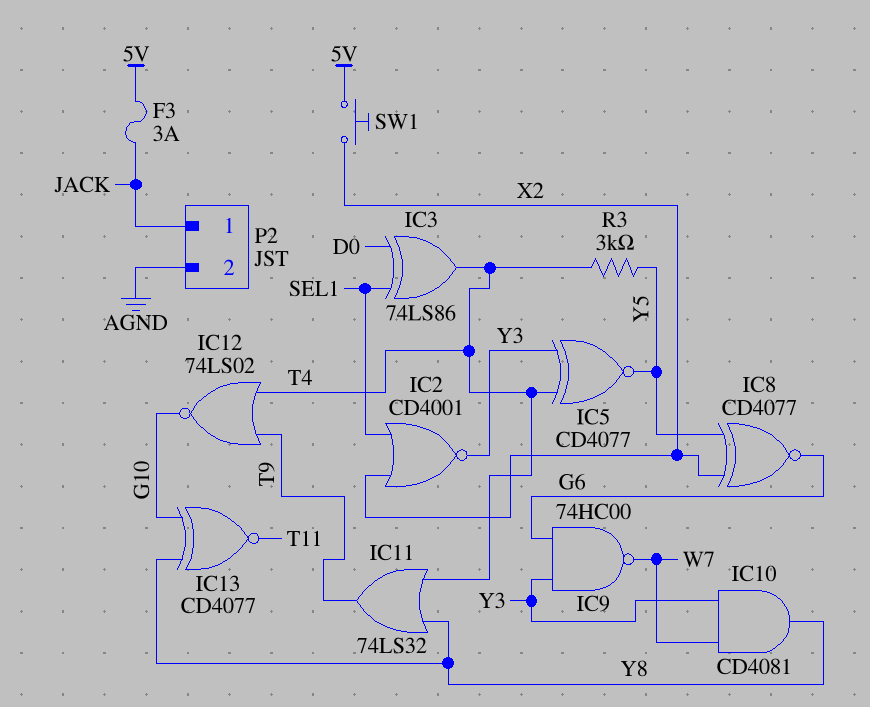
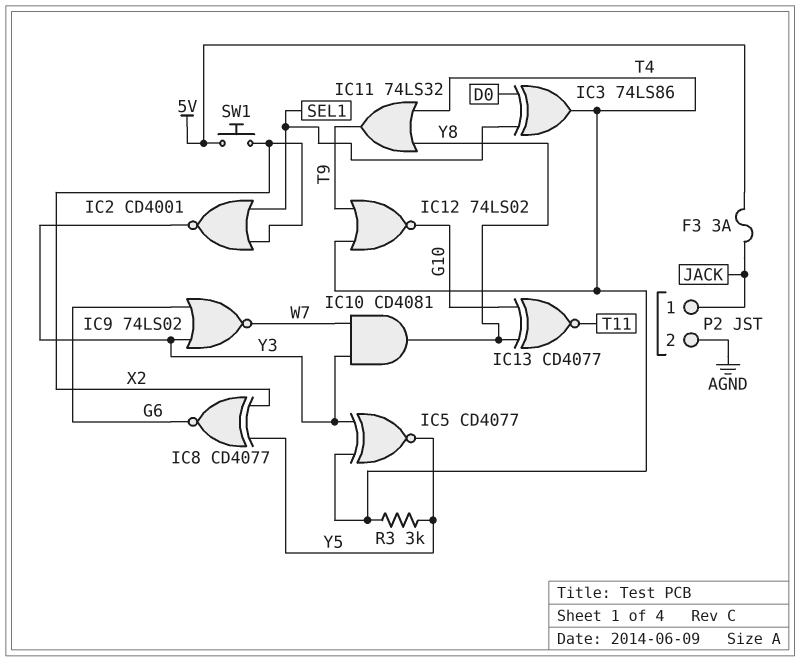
IC9: NAND 74HC00 (in G6, in Y3, out W7) -> NOR 74LS02 (in G6, in Y3, out W7)

